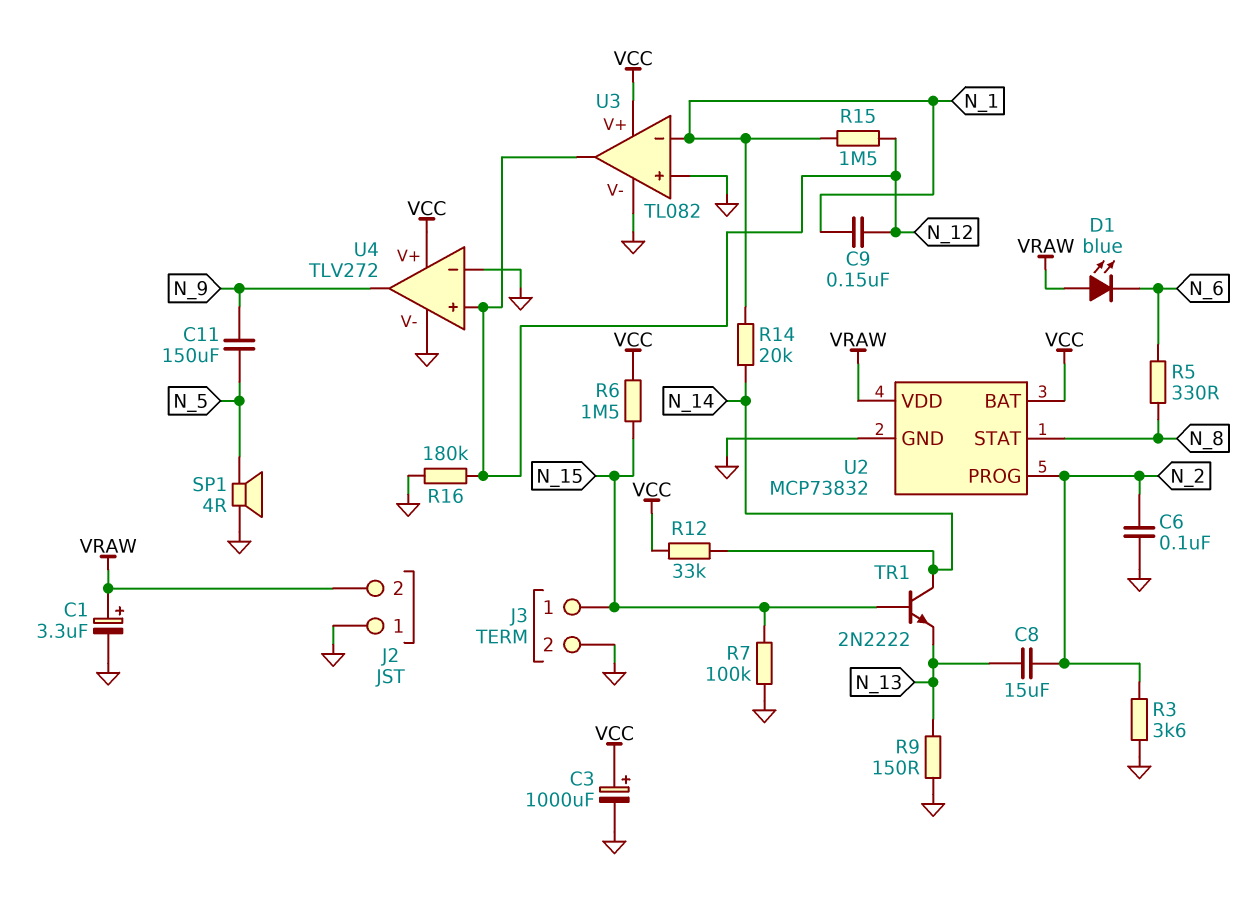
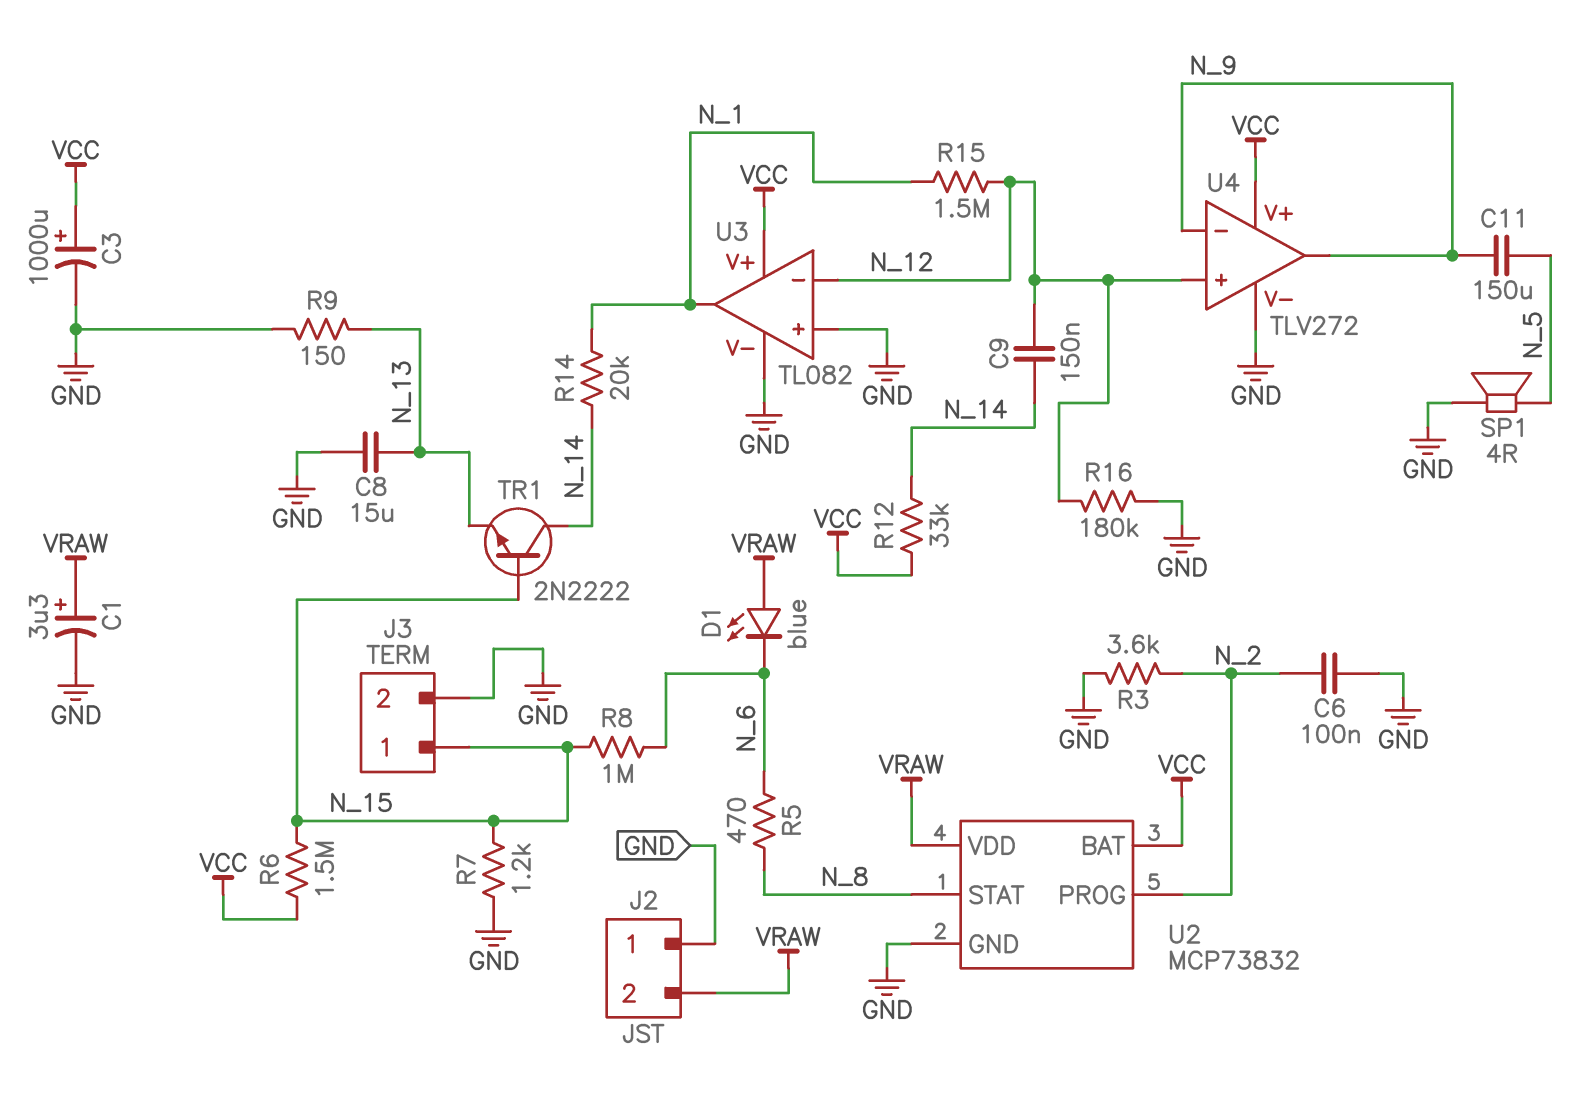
C8: 15uF (N_2, N_13) -> 15uF (GND, N_13)
C9: 150nF (N_1, N_12) -> 150nF (N_12, N_14)
R5: 330 (N_6, N_8) -> 470 (N_6, N_8)
R7: 100k (GND, N_15) -> 1.2k (GND, N_15)
R8: none -> 1M (N_6, N_15)
U3 pin in-: N_1 -> N_12
U3 pin out: N_12 -> N_1
U4 pin in-: GND -> N_9

